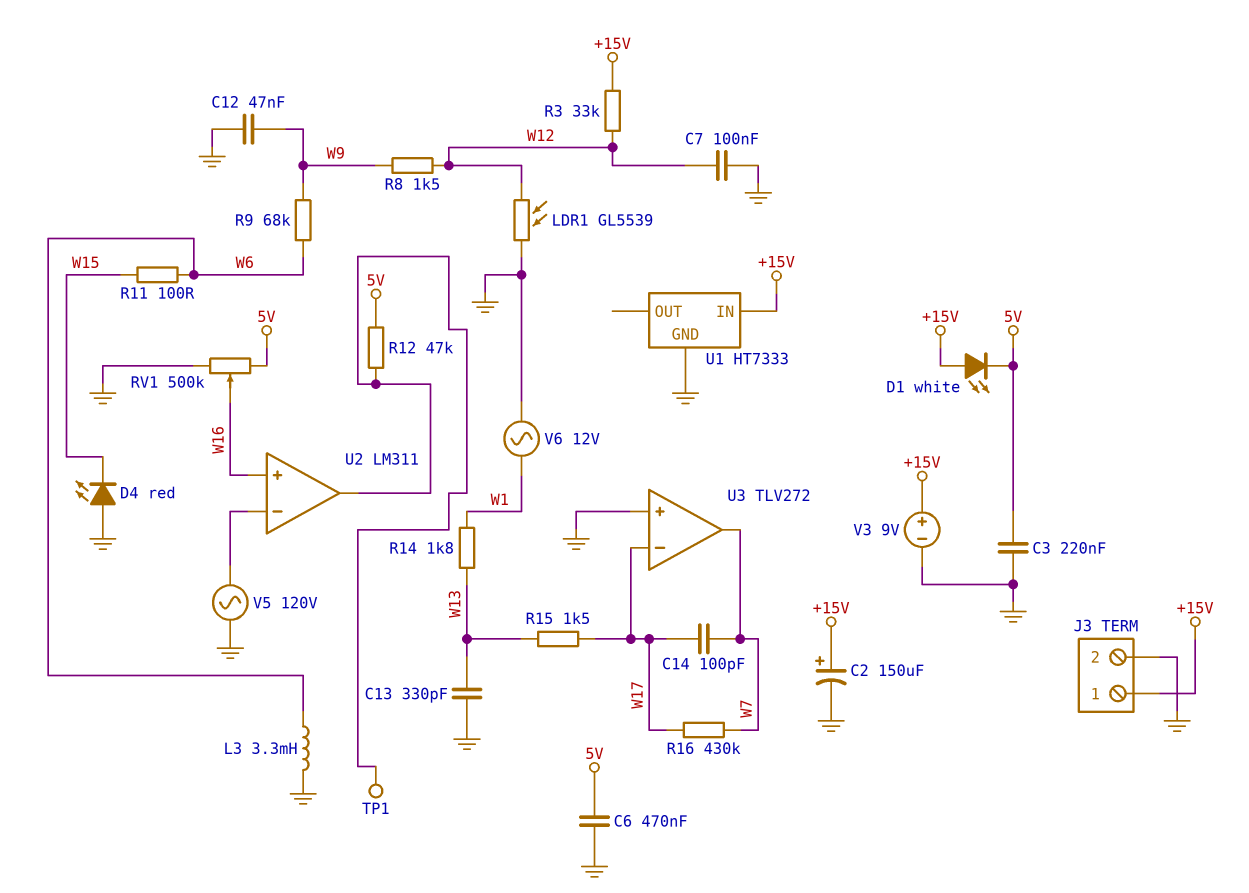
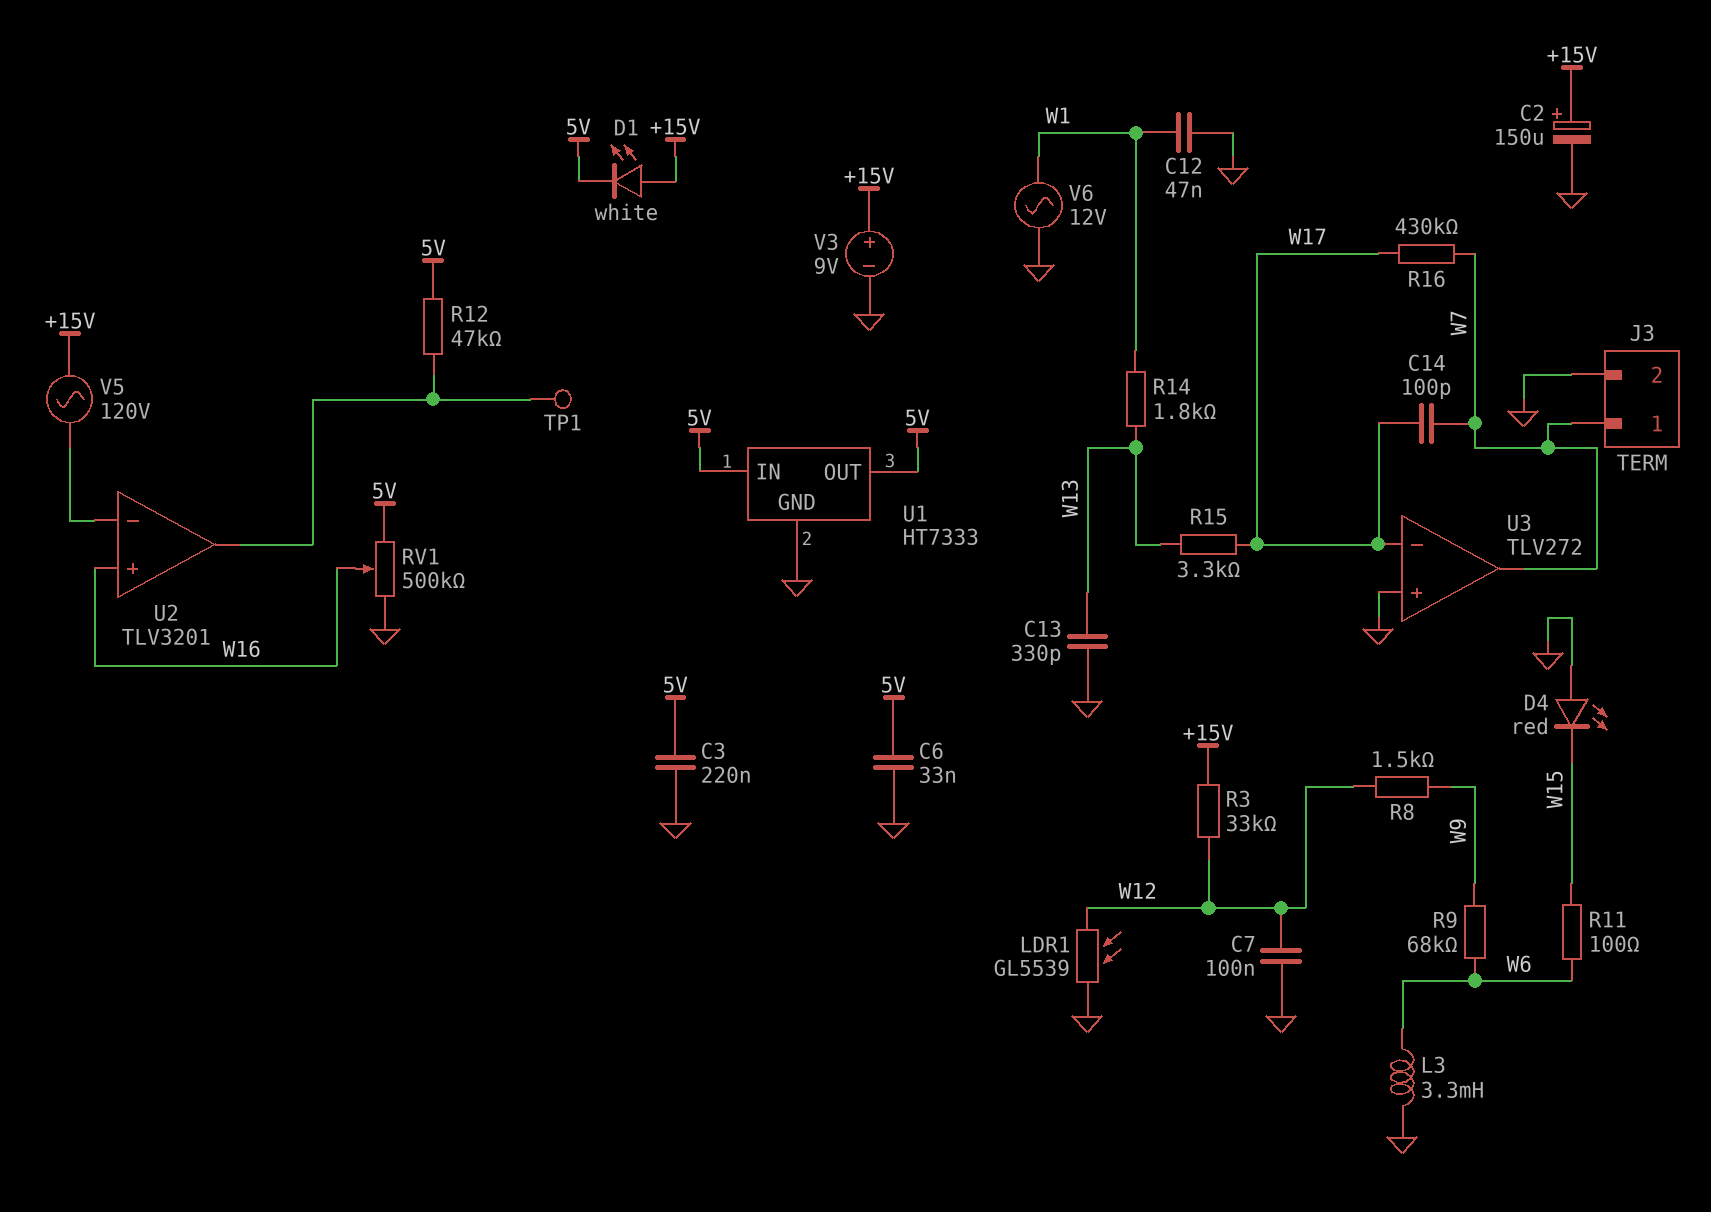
C6: 470nF (5V, GND) -> 33nF (5V, GND)
C12: 47nF (GND, W9) -> 47nF (GND, W1)
J3 pin 1: +15V -> W7
R15: 1.5k (W13, W17) -> 3.3k (W13, W17)
U1 pin IN: +15V -> 5V
U1 pin OUT: none -> 5V
U2: LM311 -> TLV3201
V5: AC 120V (GND, U2/in-) -> AC 120V (+15V, U2/in-)

